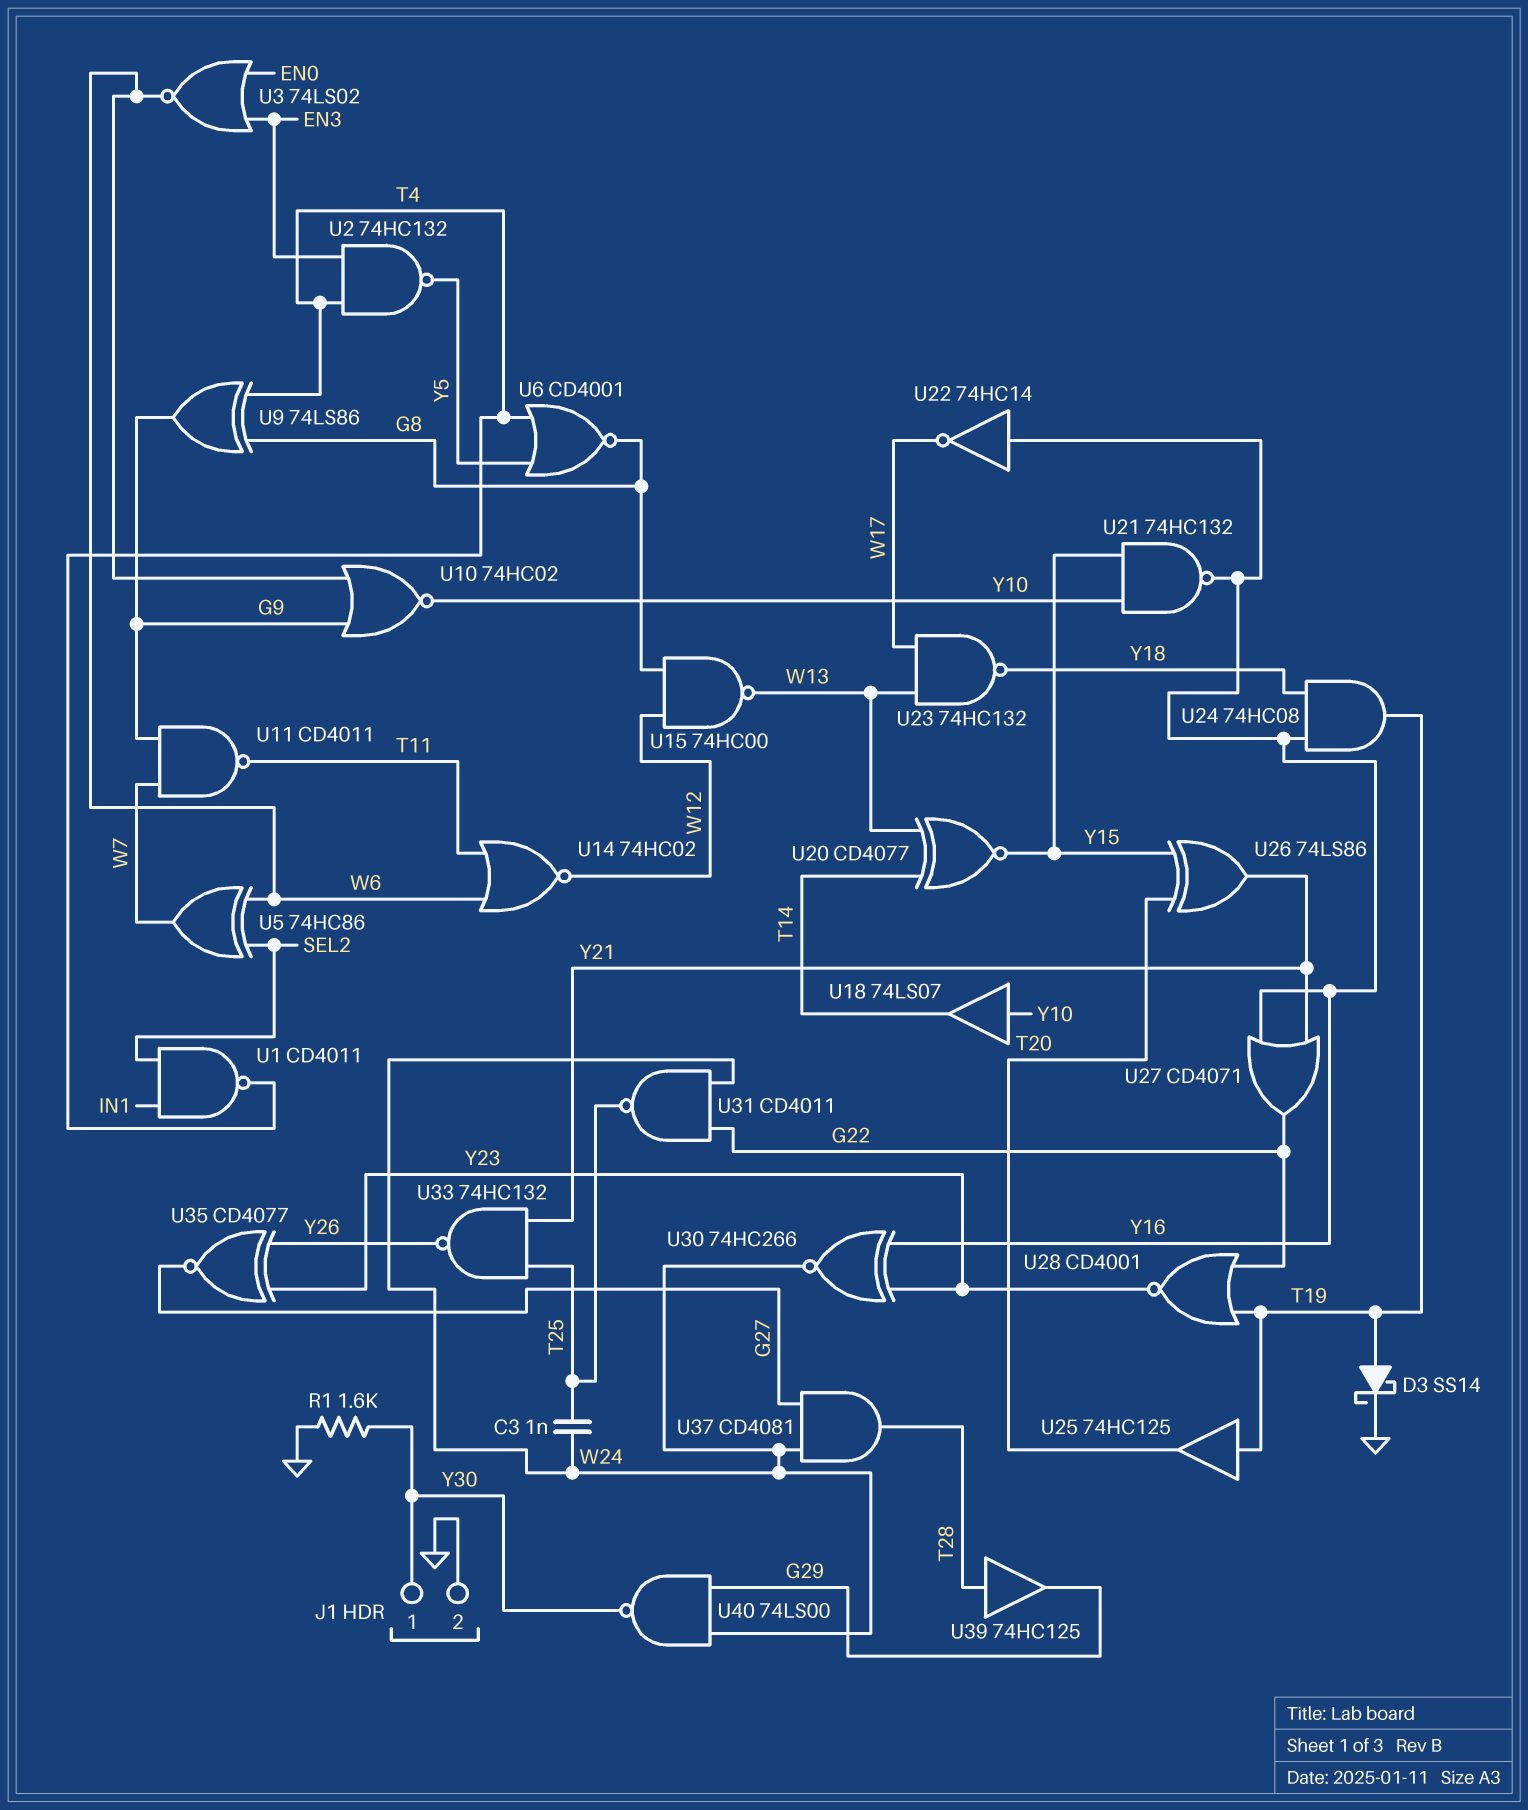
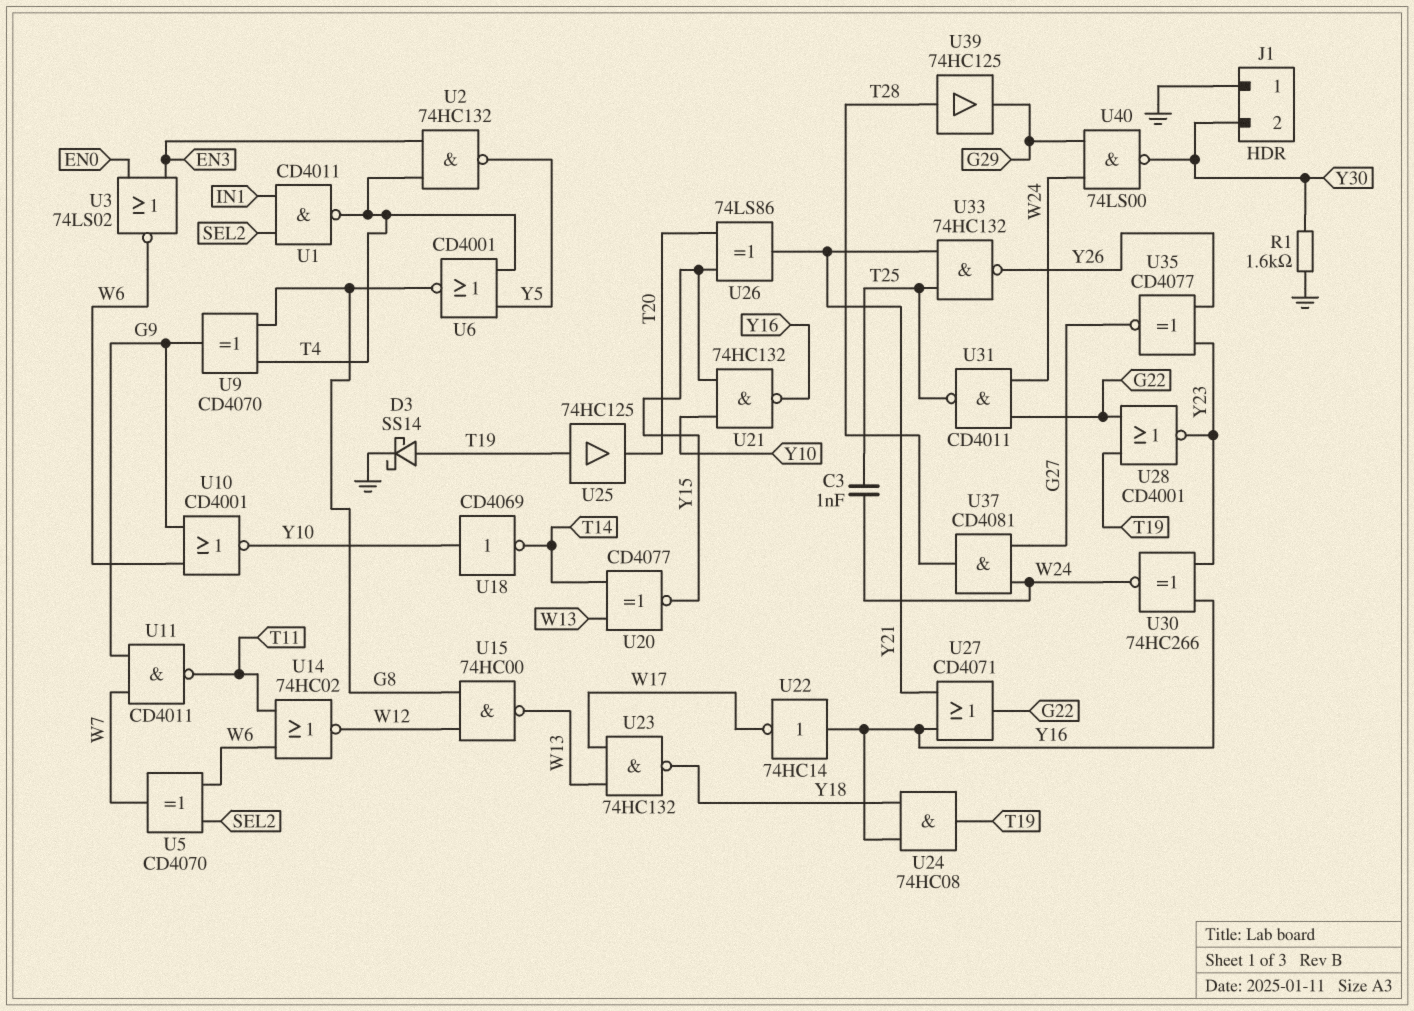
J1 pin 1: Y30 -> GND
J1 pin 2: GND -> Y30
U5: XOR 74HC86 (in SEL2, in W6, out W7) -> XOR CD4070 (in SEL2, in W6, out W7)
U9: XOR 74LS86 (in G8, in T4, out G9) -> XOR CD4070 (in G8, in T4, out G9)
U10: NOR 74HC02 (in G9, in W6, out Y10) -> NOR CD4001 (in G9, in W6, out Y10)
U18: buffer 74LS07 (in Y10, out T14) -> NOT CD4069 (in Y10, out T14)

